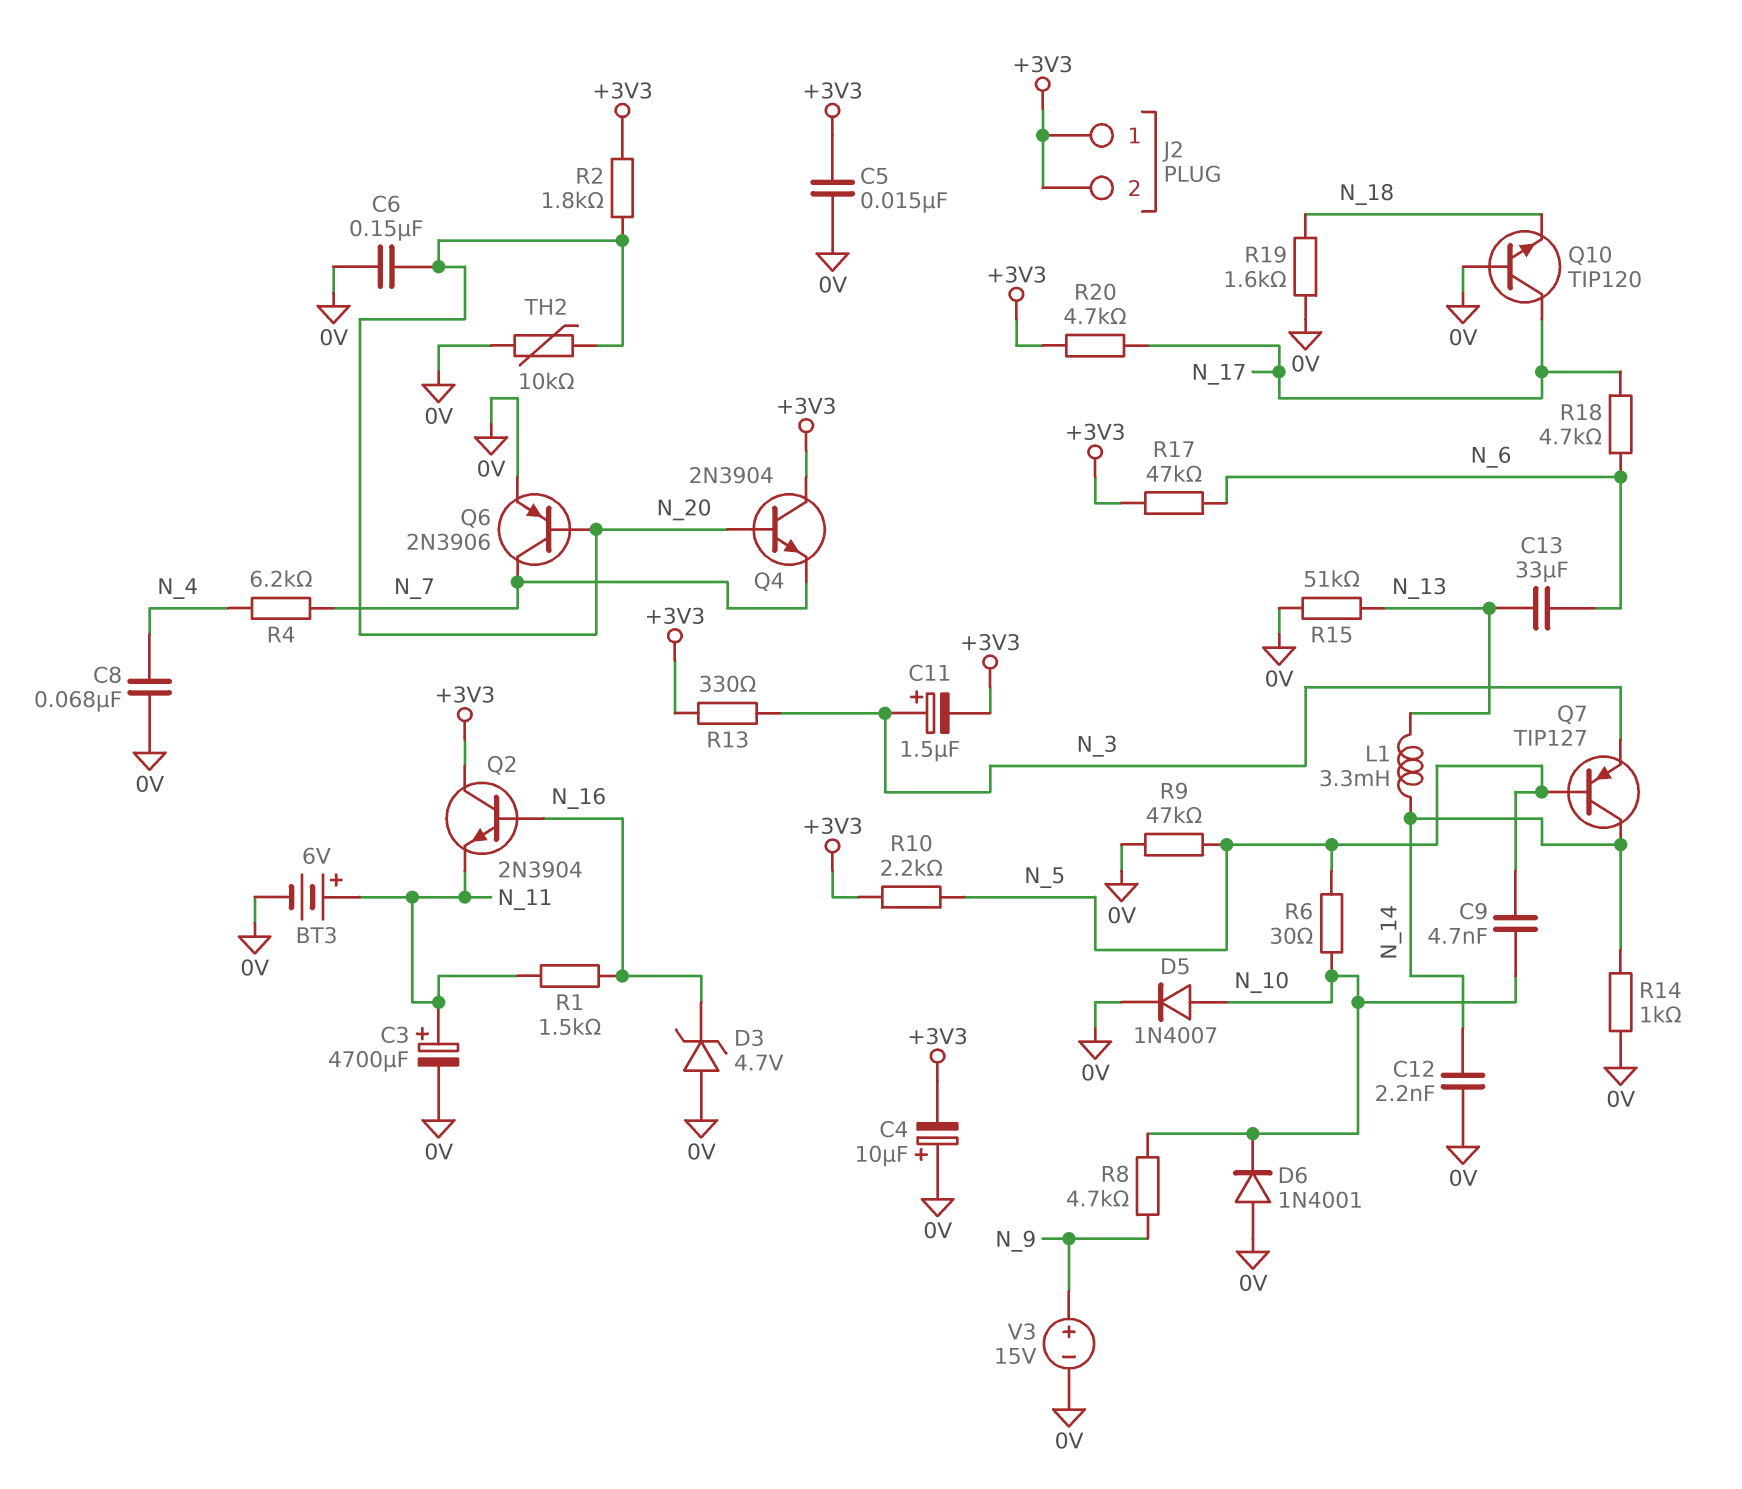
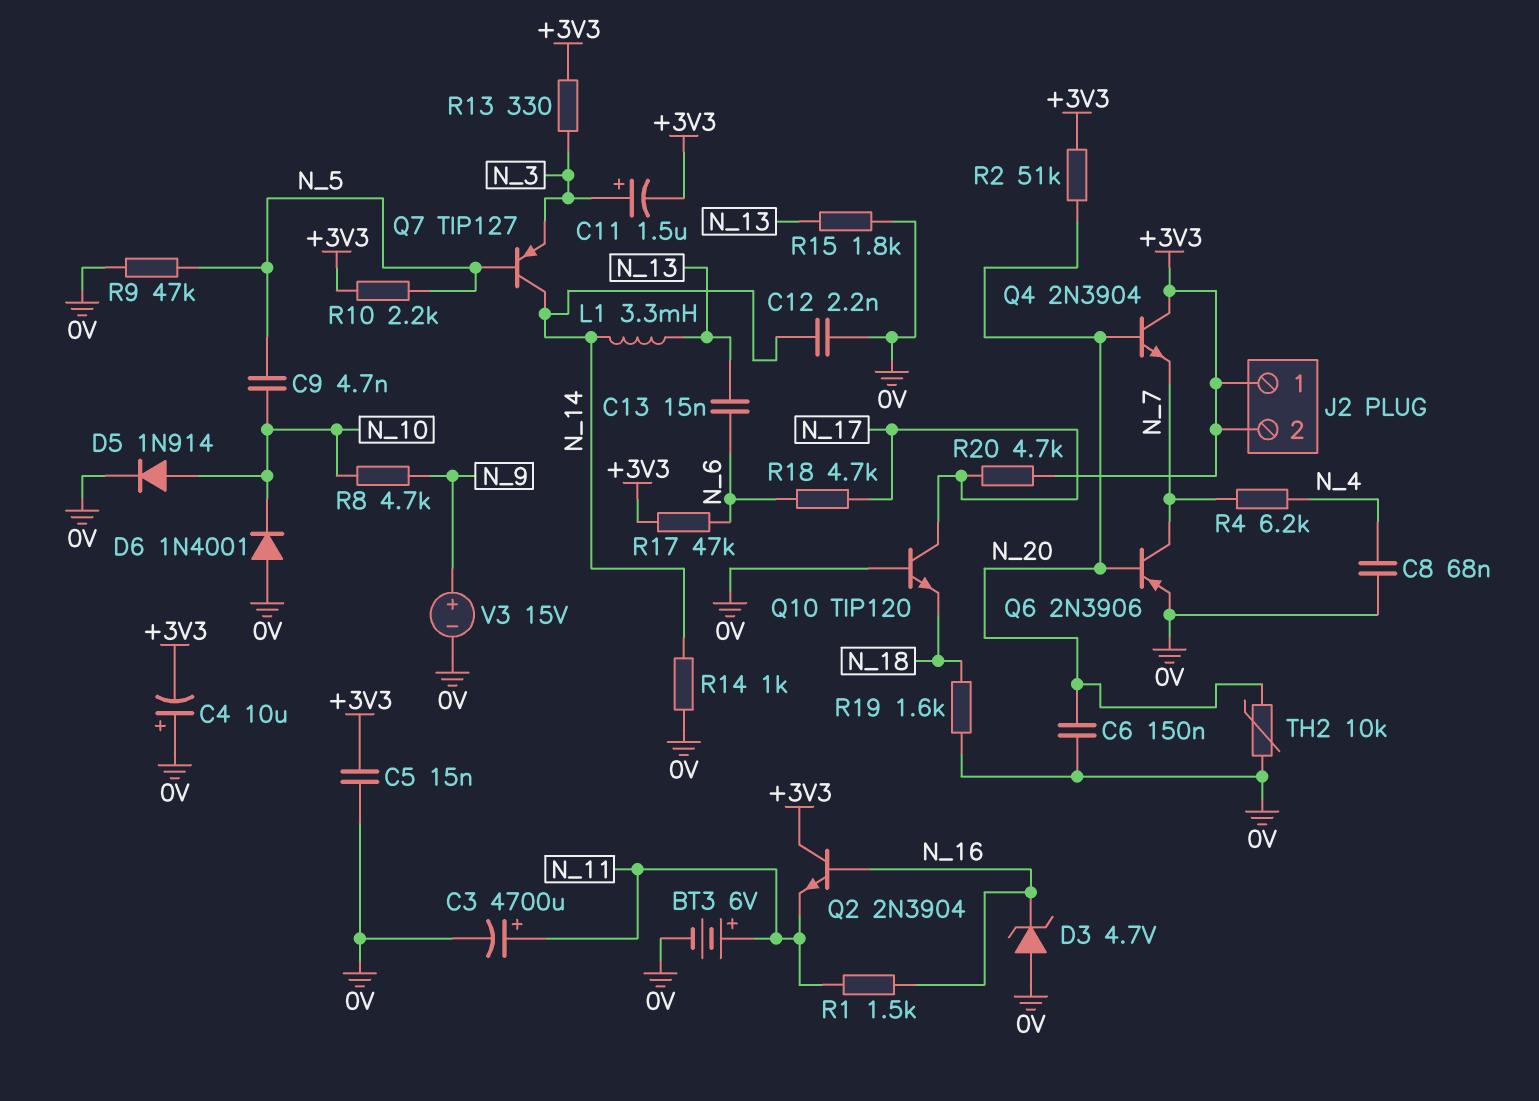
C13: 33uF (N_6, N_13) -> 15nF (N_6, N_13)
D5: diode 1N4007 (A N_10, K 0V) -> diode 1N914 (A N_10, K 0V)
R2: 1.8k (+3V3, N_20) -> 51k (+3V3, N_20)
R6: 30 (N_5, N_10) -> none
R15: 51k (0V, N_13) -> 1.8k (0V, N_13)

